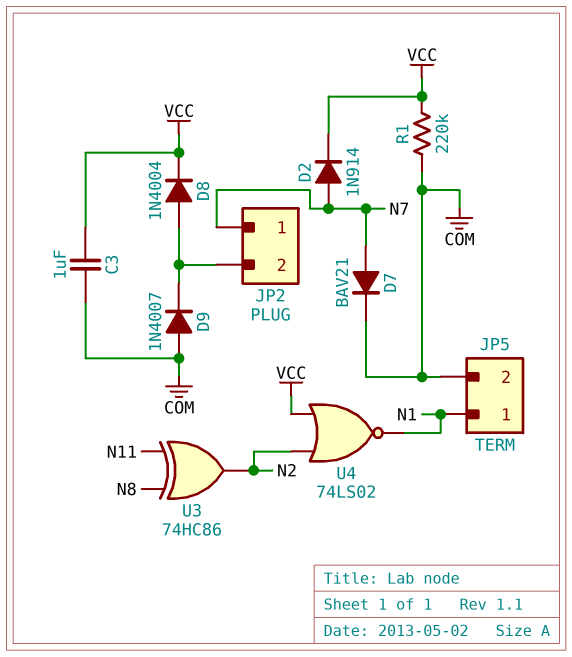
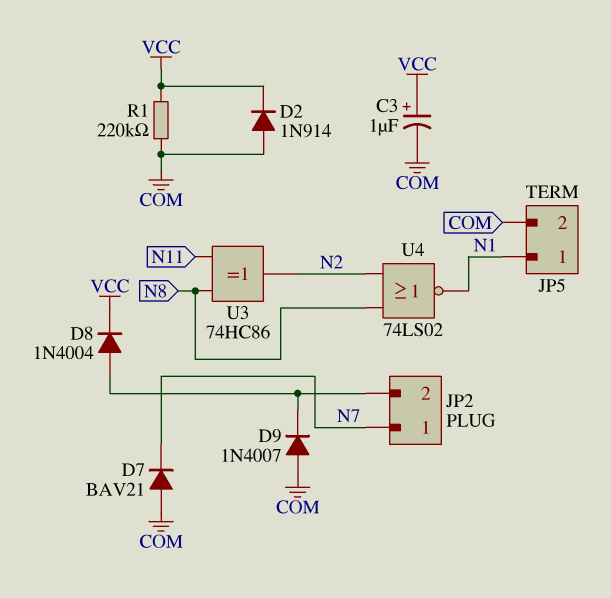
C3: 1uF (COM, VCC) -> 1uF (plus VCC, minus COM)
D2: diode 1N914 (A N7, K VCC) -> diode 1N914 (A COM, K VCC)
D7: diode BAV21 (A N7, K COM) -> diode BAV21 (A COM, K N7)
U4: NOR 74LS02 (in N2, in VCC, out N1) -> NOR 74LS02 (in N2, in N8, out N1)

